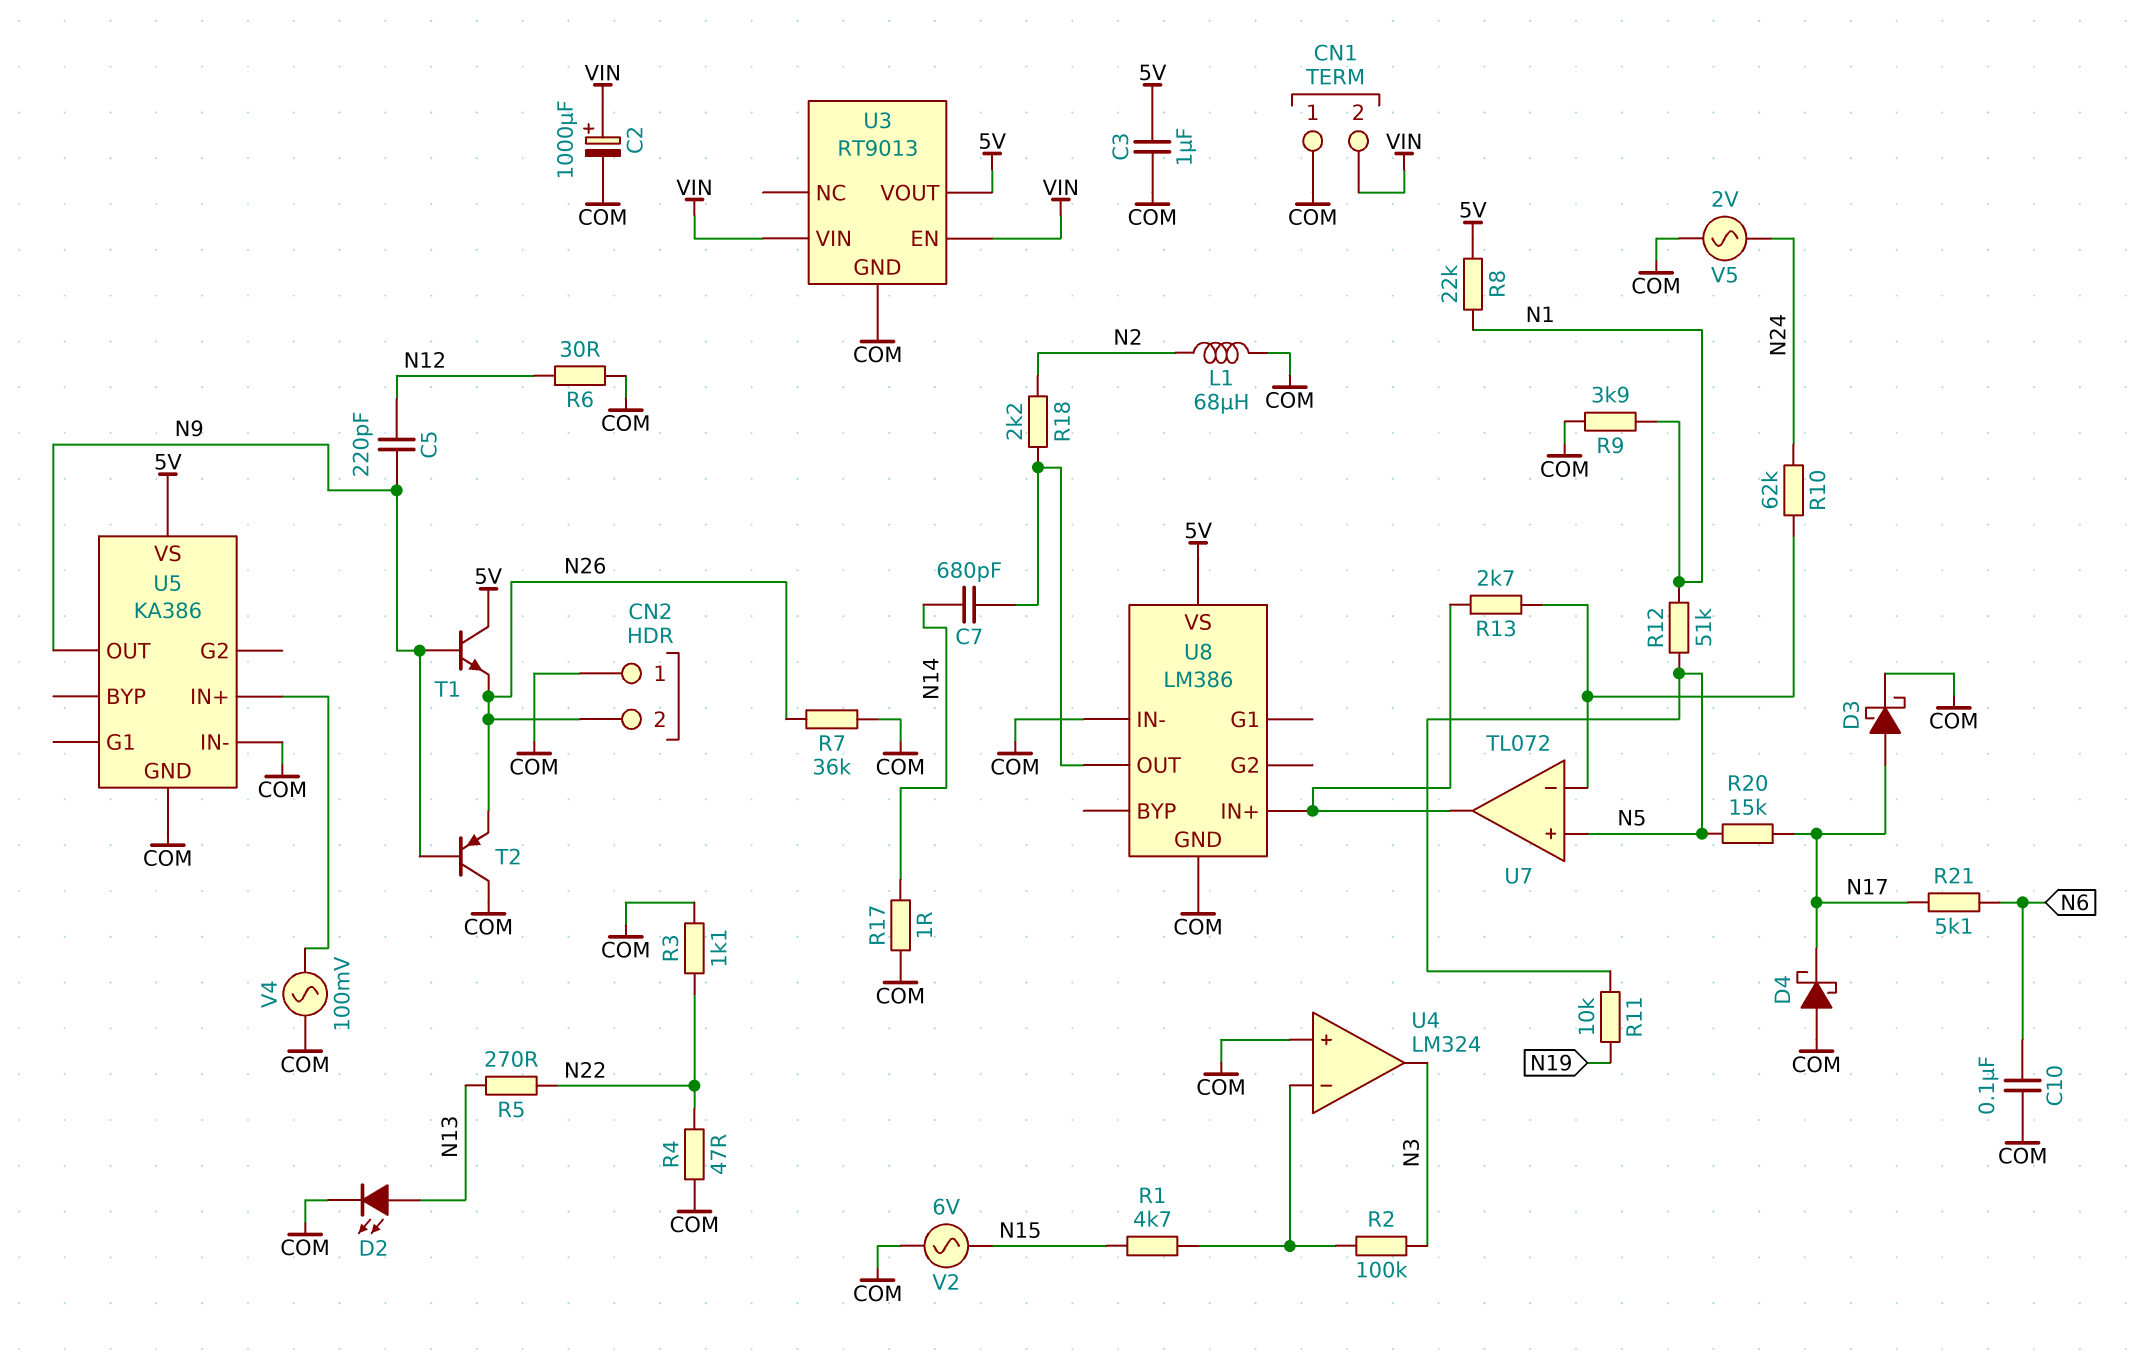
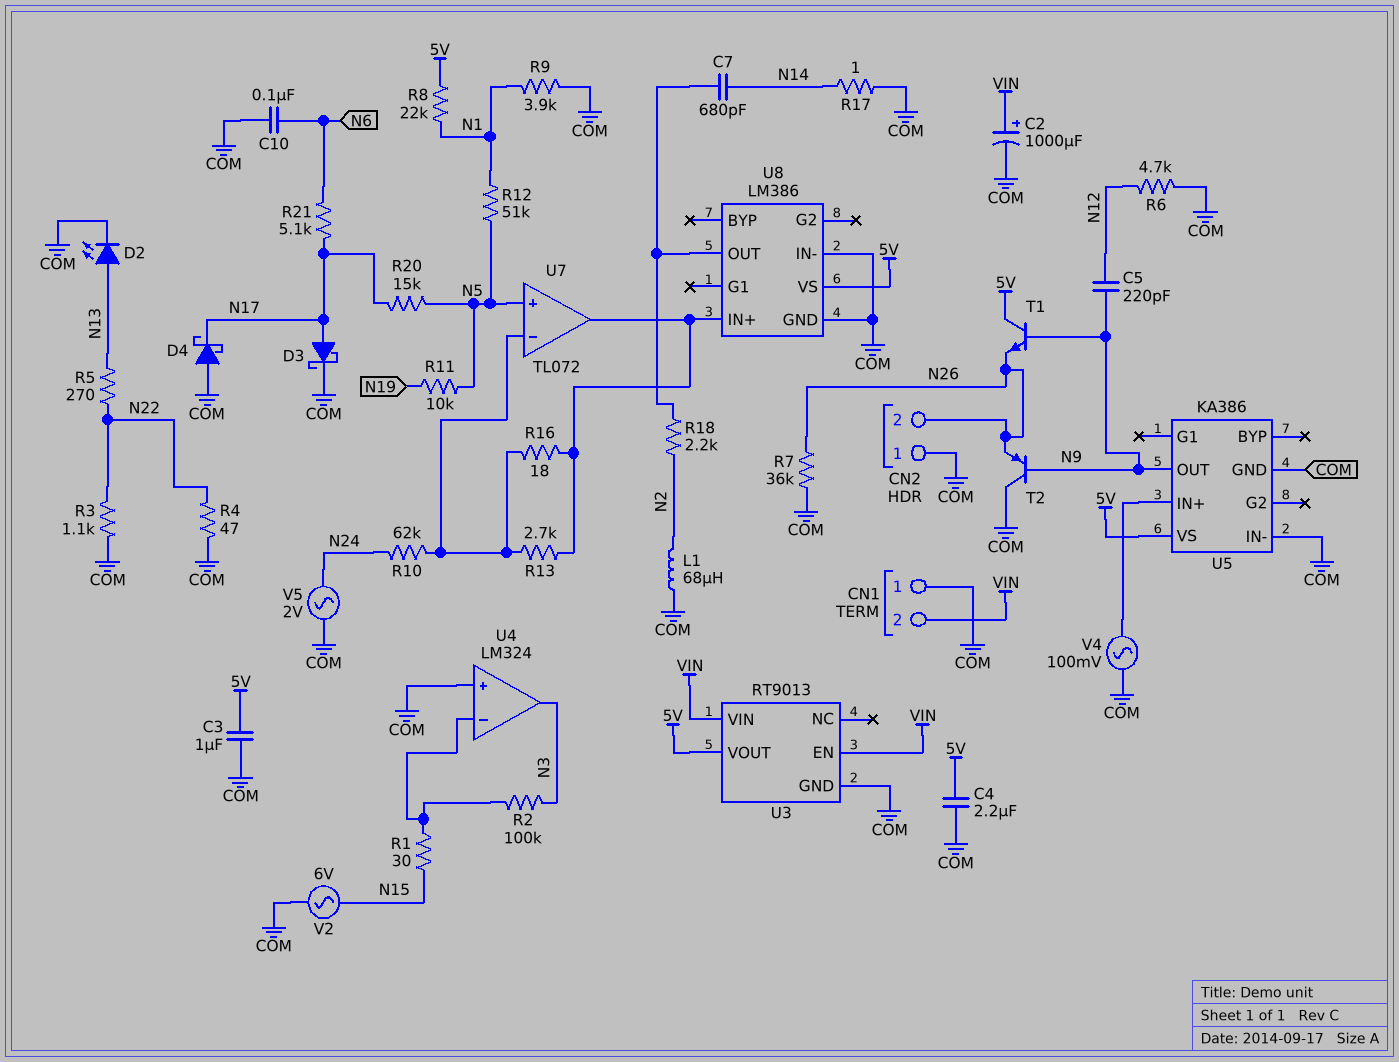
C4: none -> 2.2uF (5V, COM)
R1: 4.7k (N15, U4/in-) -> 30 (N15, U4/in-)
R6: 30 (COM, N12) -> 4.7k (COM, N12)
R16: none -> 18 (U7/in-, U7/out)

